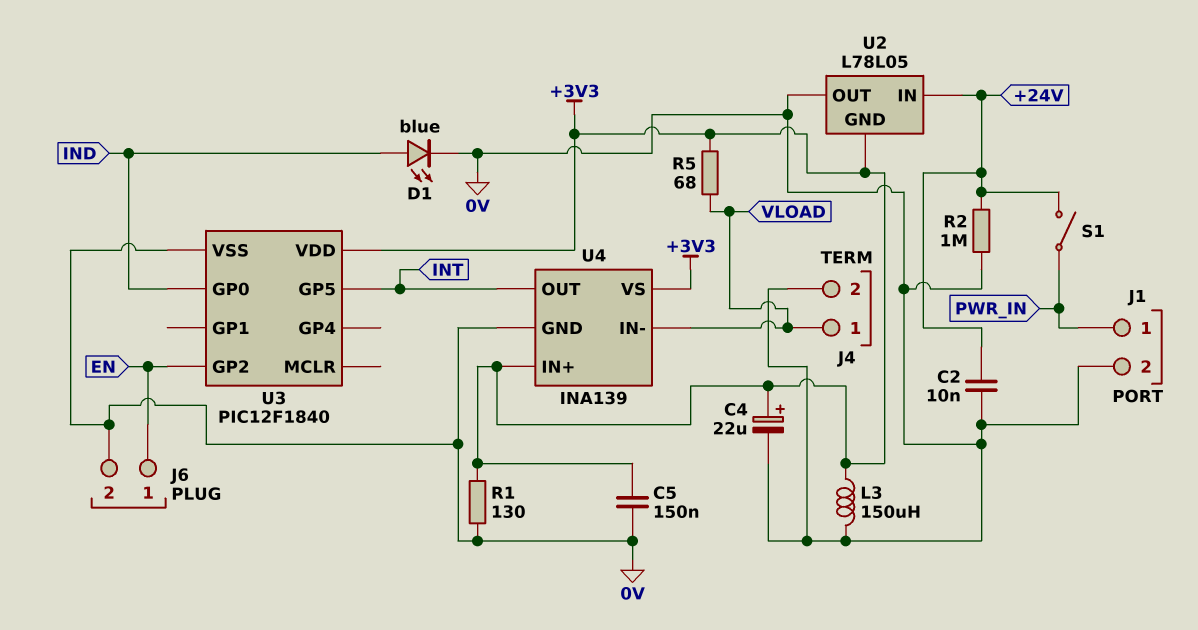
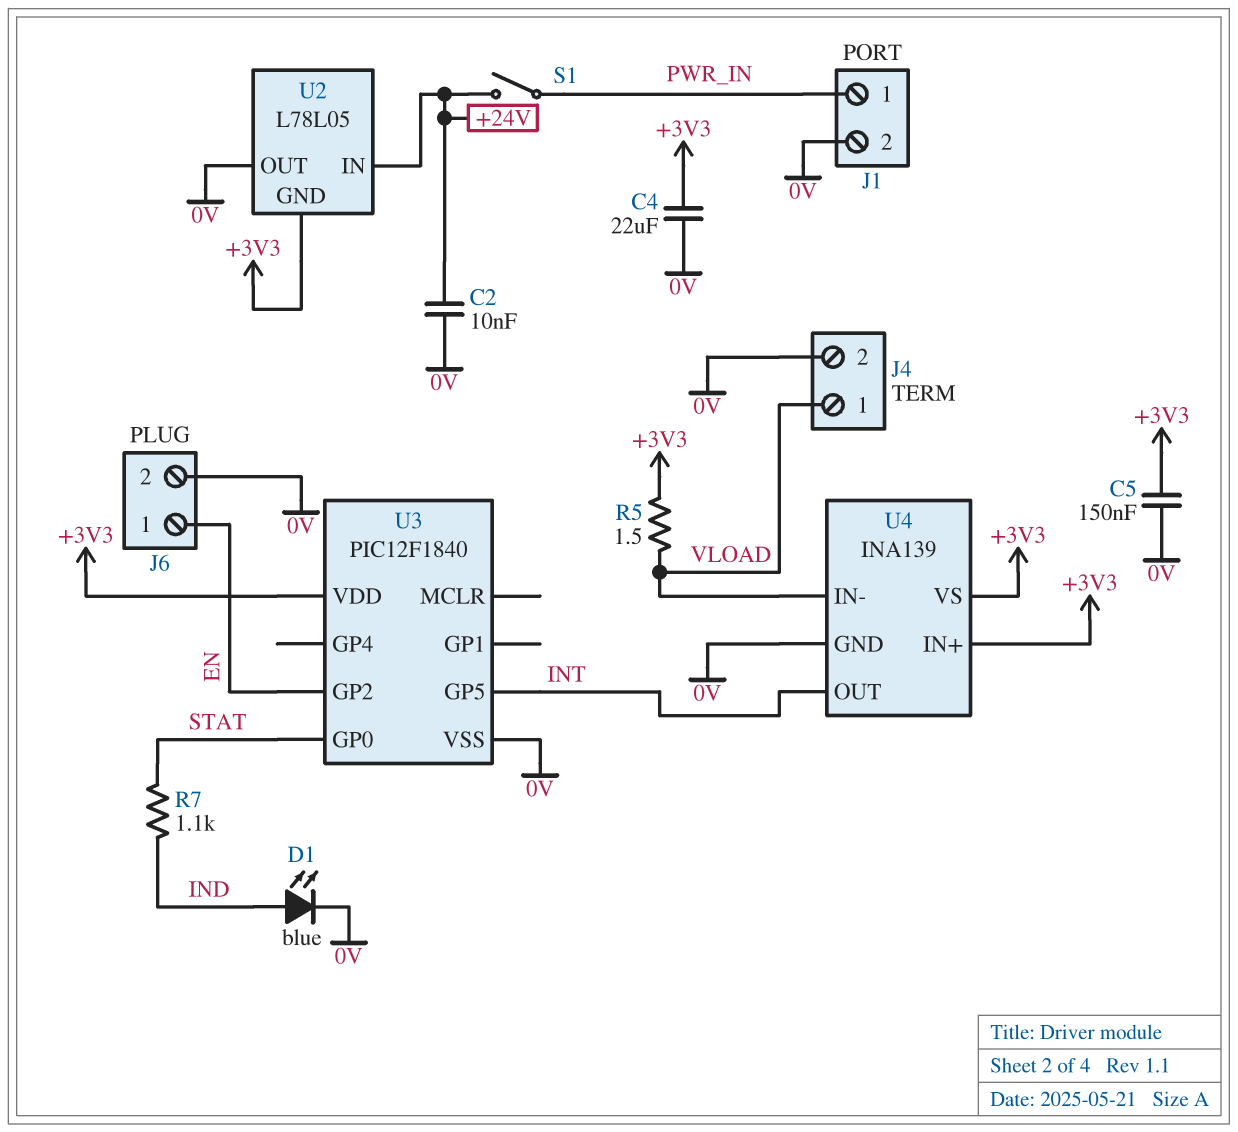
C4: 22uF (plus +3V3, minus 0V) -> 22uF (+3V3, 0V)
L3: 150uH (+3V3, 0V) -> none
R1: 130 (+3V3, 0V) -> none
R2: 1M (+24V, 0V) -> none
R5: 68 (+3V3, VLOAD) -> 1.5 (+3V3, VLOAD)
R7: none -> 1.1k (IND, STAT)
U3 pin GP0: IND -> STAT

